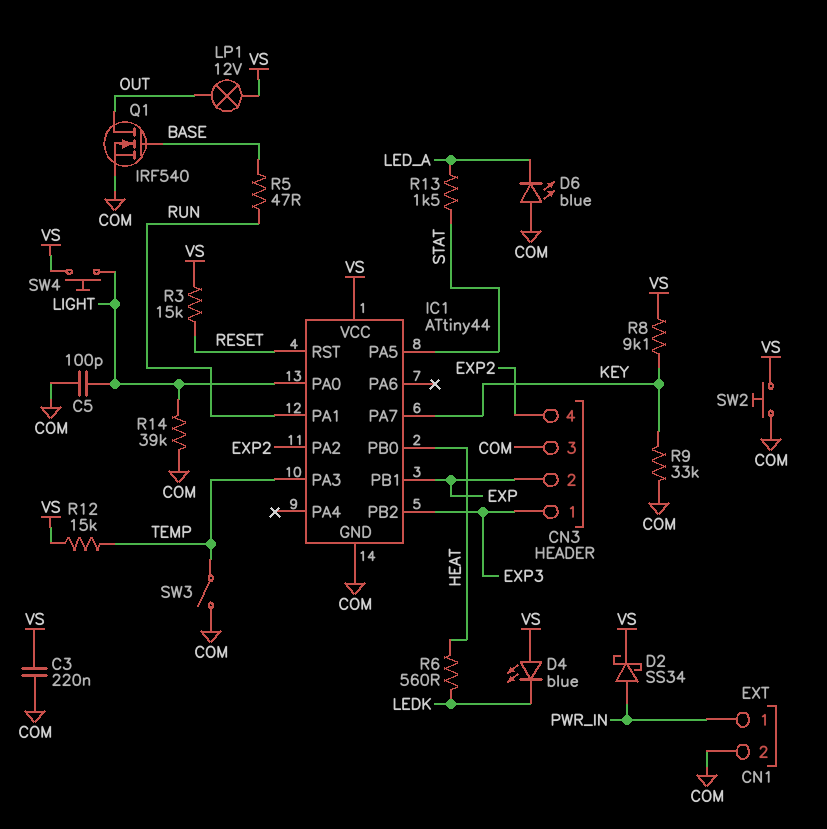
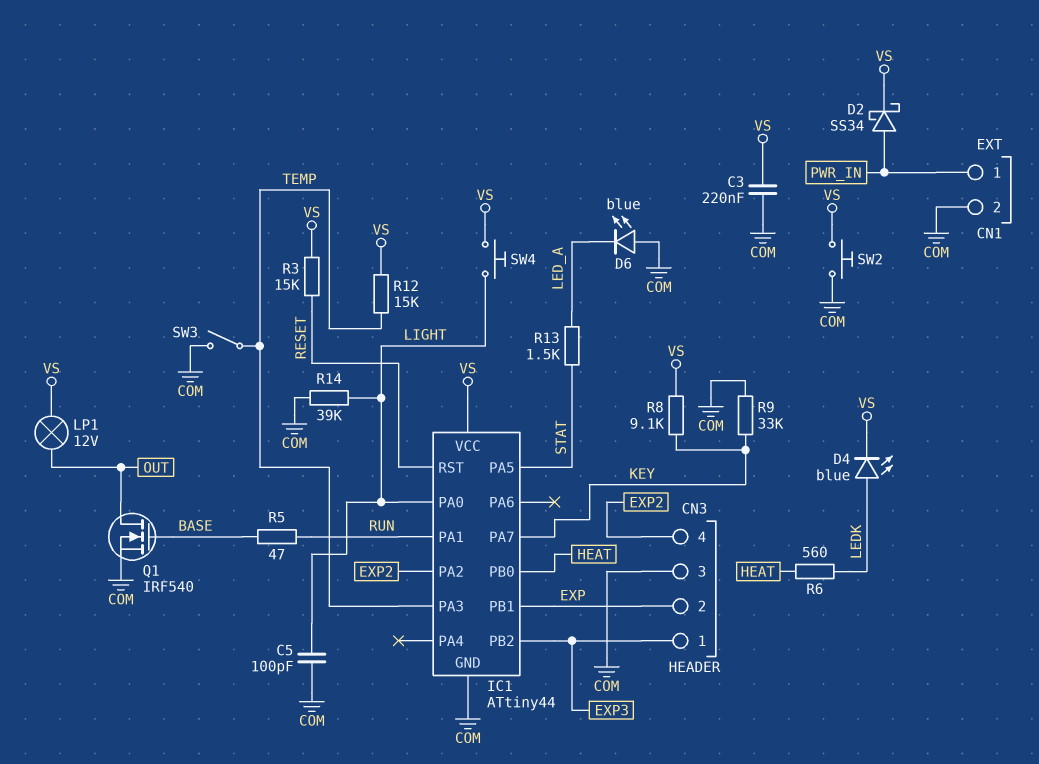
D4: LED blue (A VS, K LEDK) -> LED blue (A LEDK, K VS)

